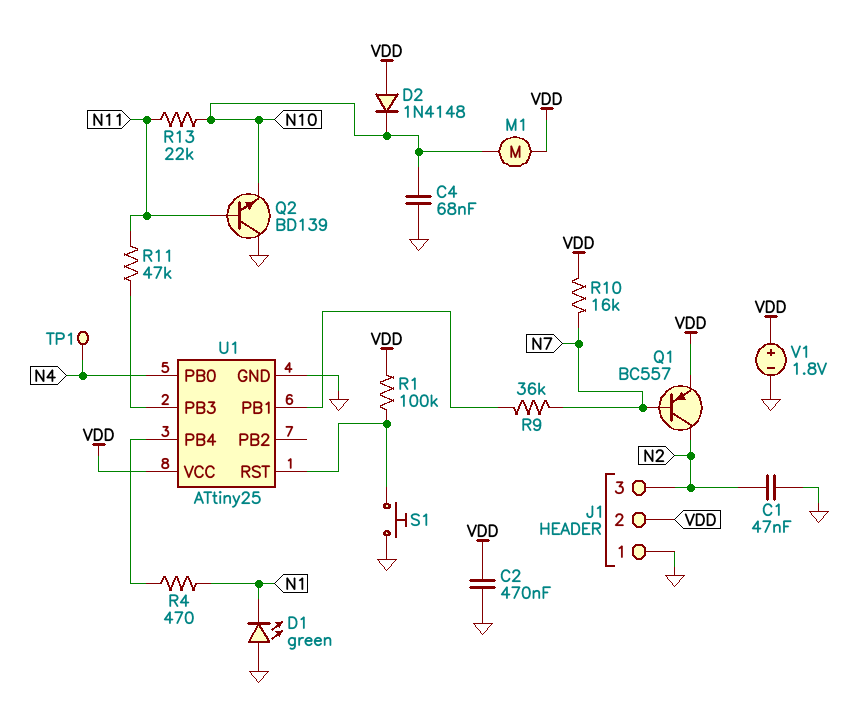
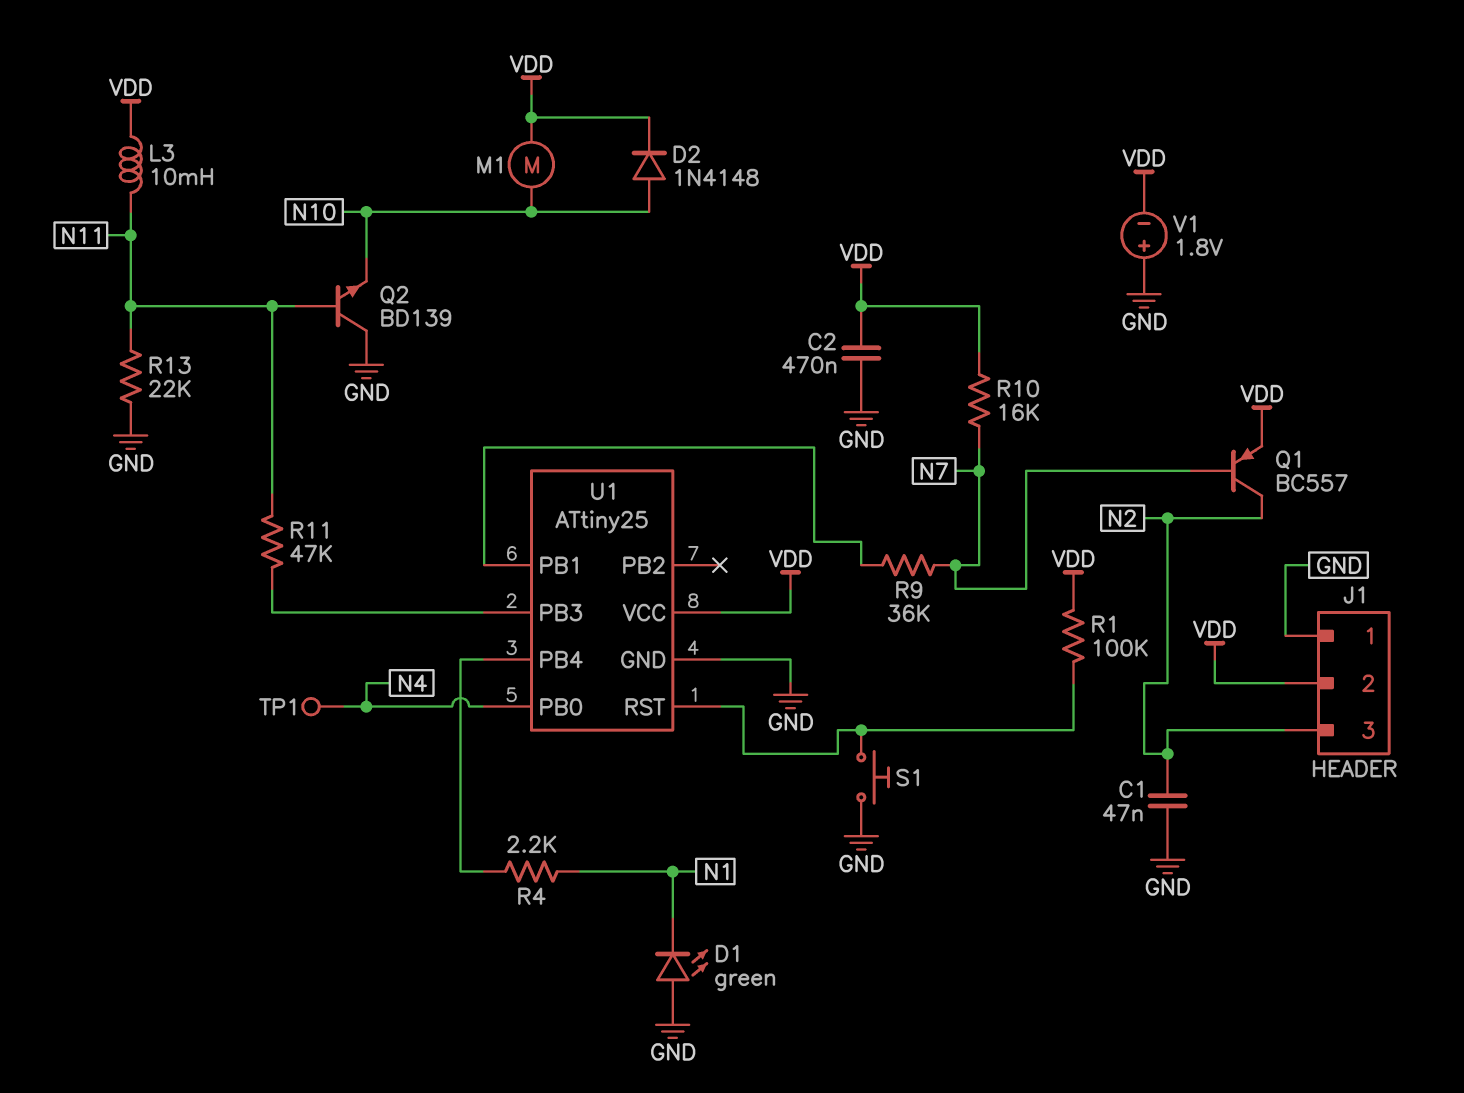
C4: 68nF (GND, N10) -> none
D2: diode 1N4148 (A VDD, K N10) -> diode 1N4148 (A N10, K VDD)
L3: none -> 10mH (N11, VDD)
R4: 470 (N1, U1/PB4) -> 2.2k (N1, U1/PB4)
R13: 22k (N10, N11) -> 22k (GND, N11)
V1: 1.8V (plus VDD, minus GND) -> 1.8V (plus GND, minus VDD)

